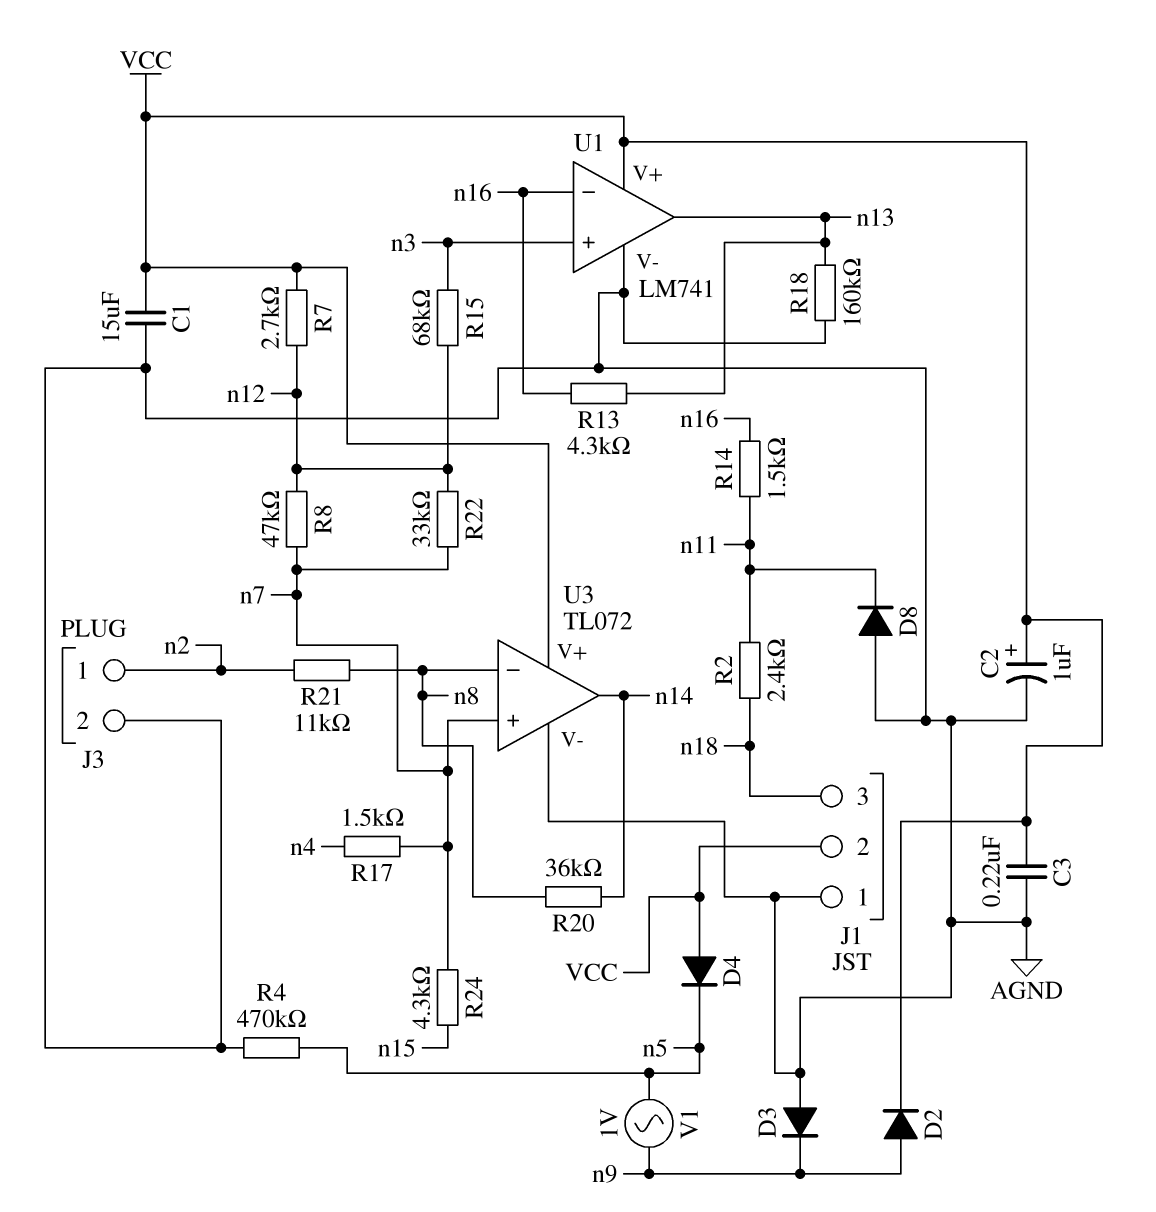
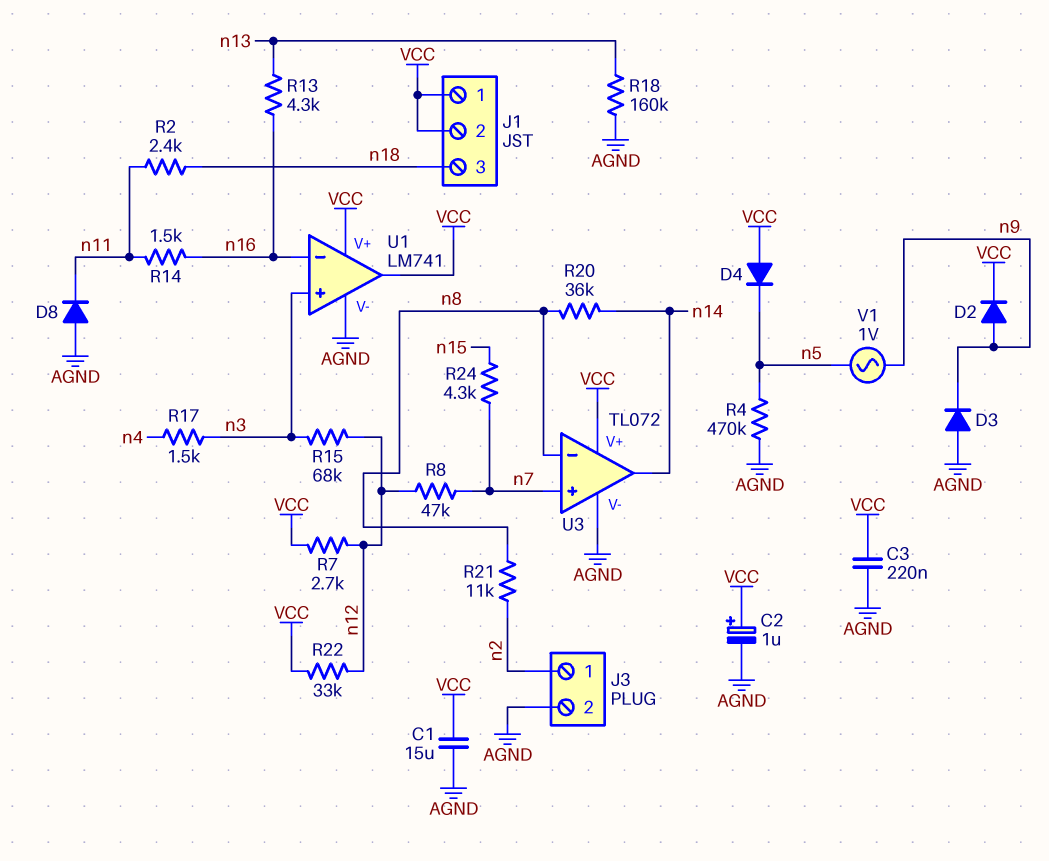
J1 pin 1: AGND -> VCC
R17: 1.5k (n4, n7) -> 1.5k (n3, n4)
R22: 33k (n7, n12) -> 33k (VCC, n12)
U1 pin out: n13 -> VCC

